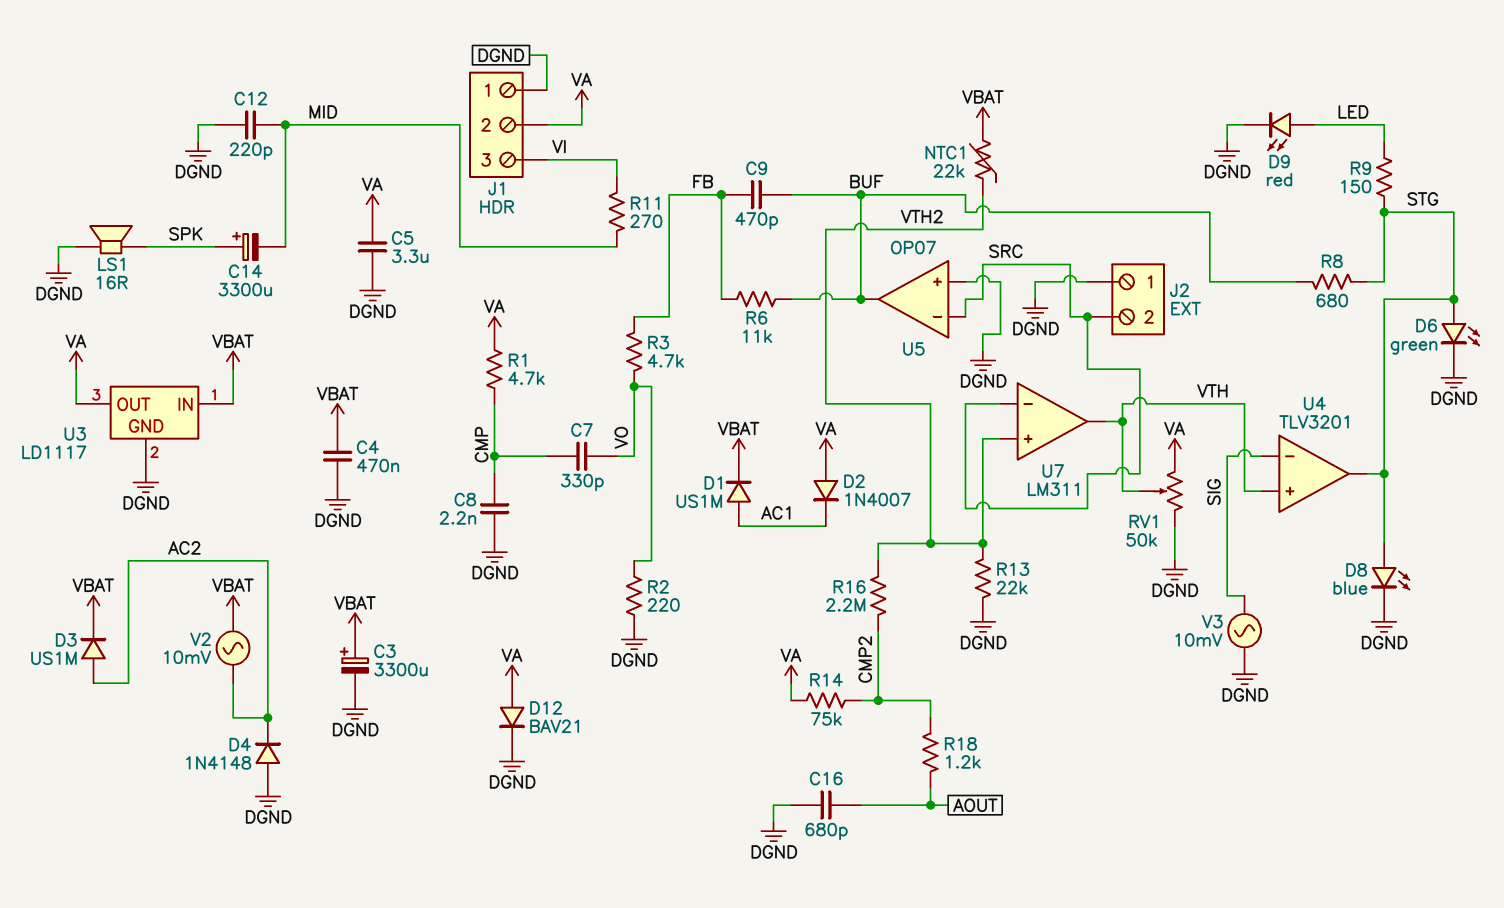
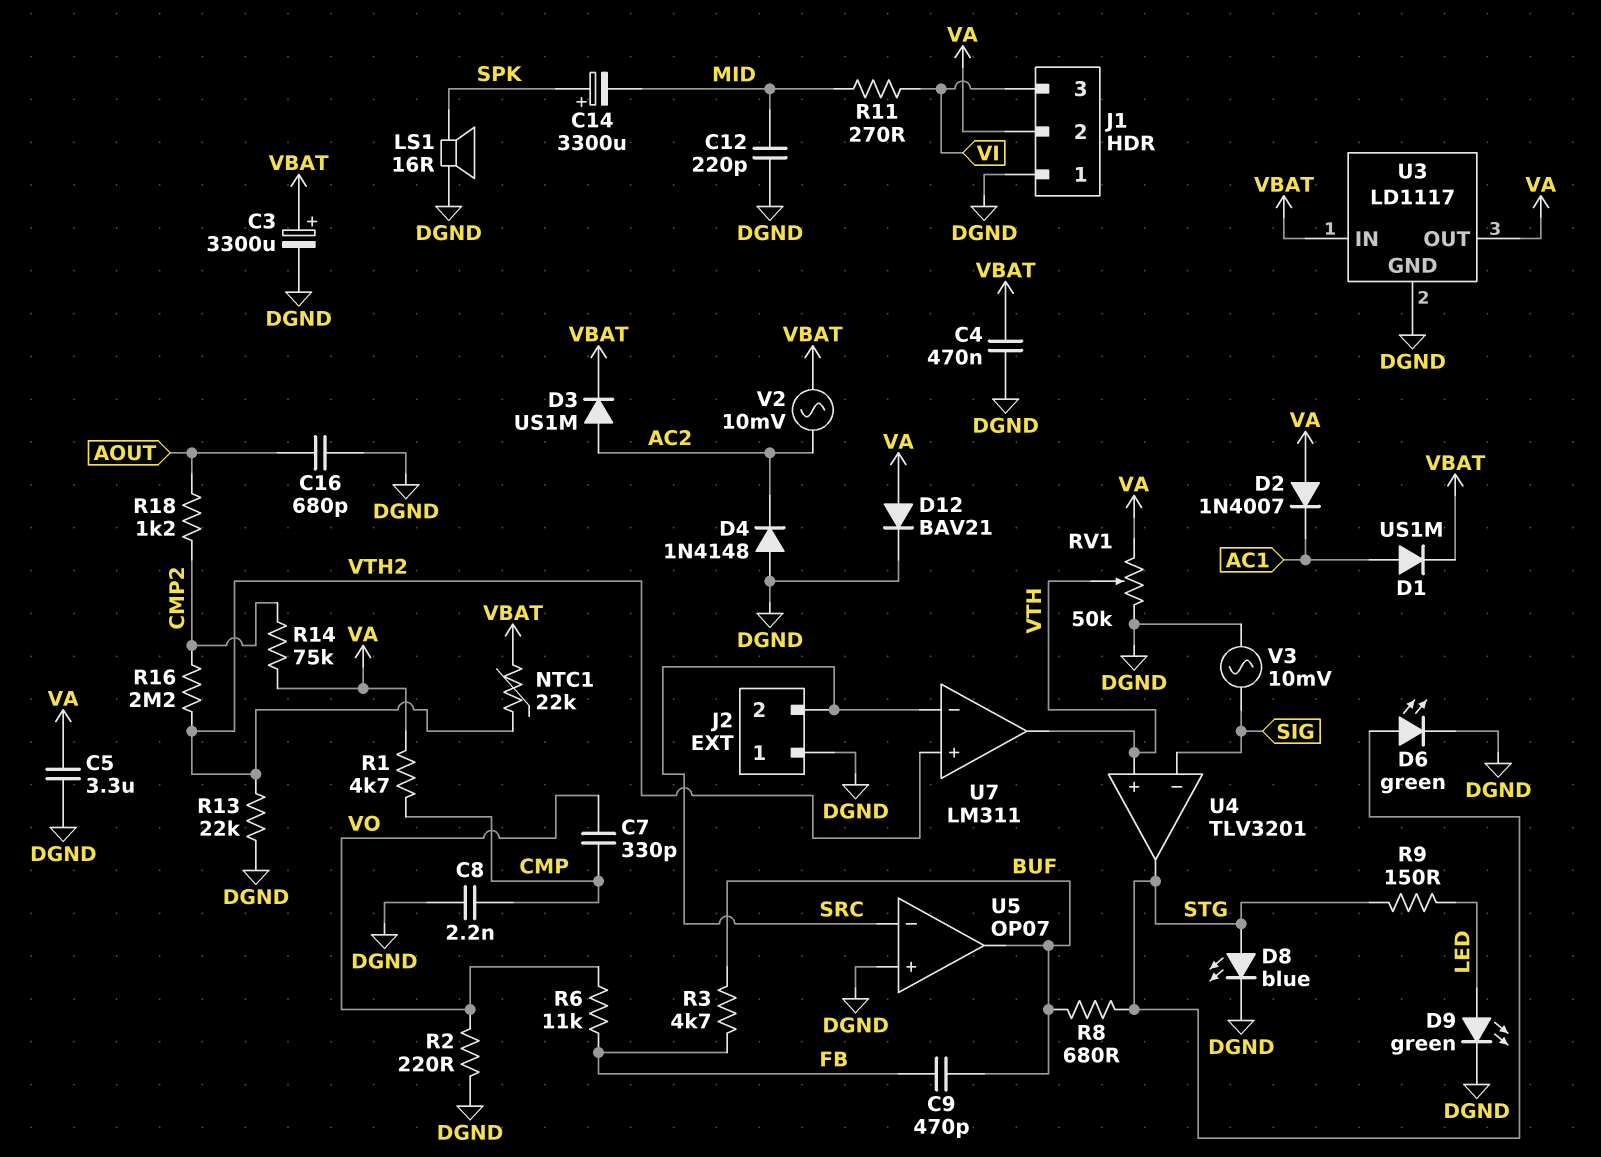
D9: LED red (A LED, K DGND) -> LED green (A LED, K DGND)
R3: 4.7k (FB, VO) -> 4.7k (BUF, FB)
R6: 11k (BUF, FB) -> 11k (FB, VO)

